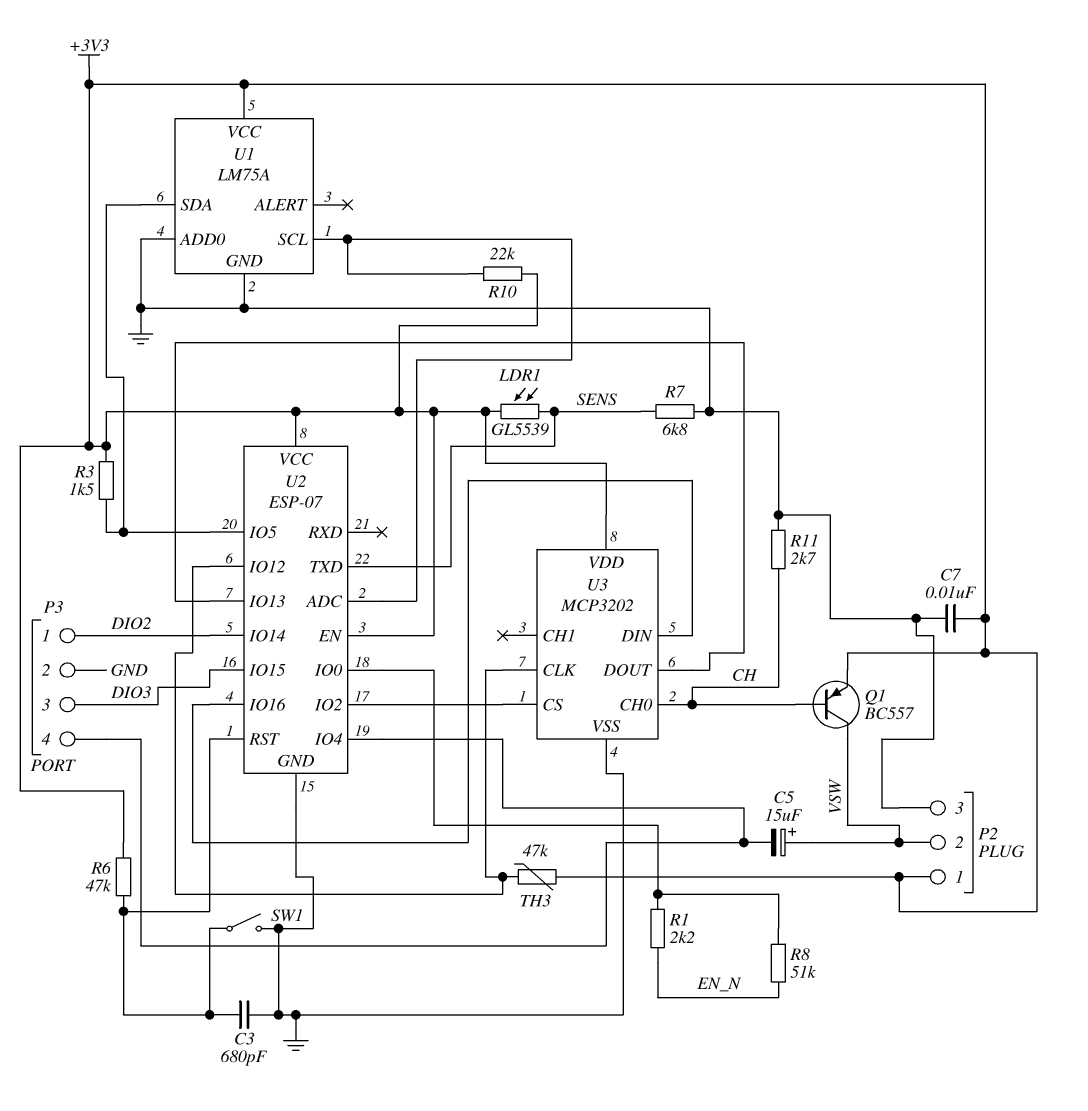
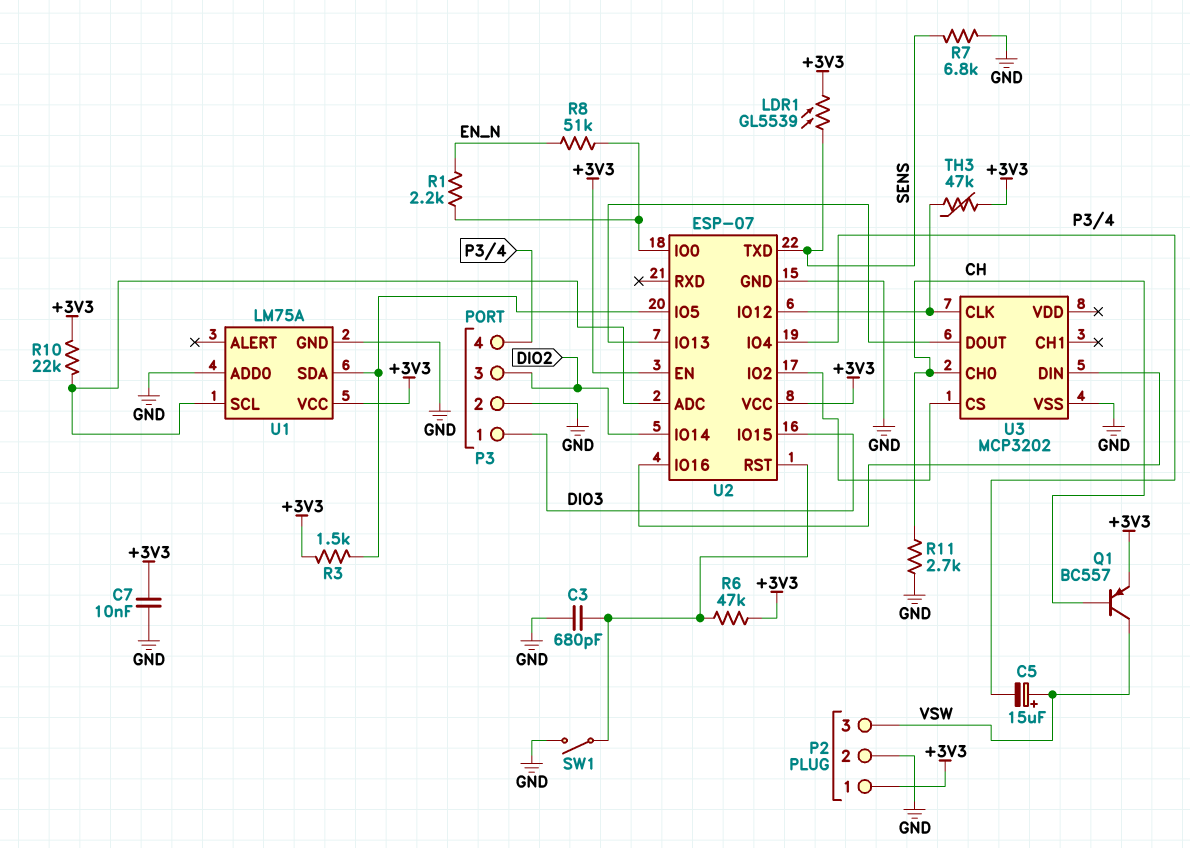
P2 pin 2: VSW -> GND
P2 pin 3: GND -> VSW
P3 pin 1: DIO2 -> DIO3
P3 pin 3: DIO3 -> DIO2
U3 pin VDD: +3V3 -> none

